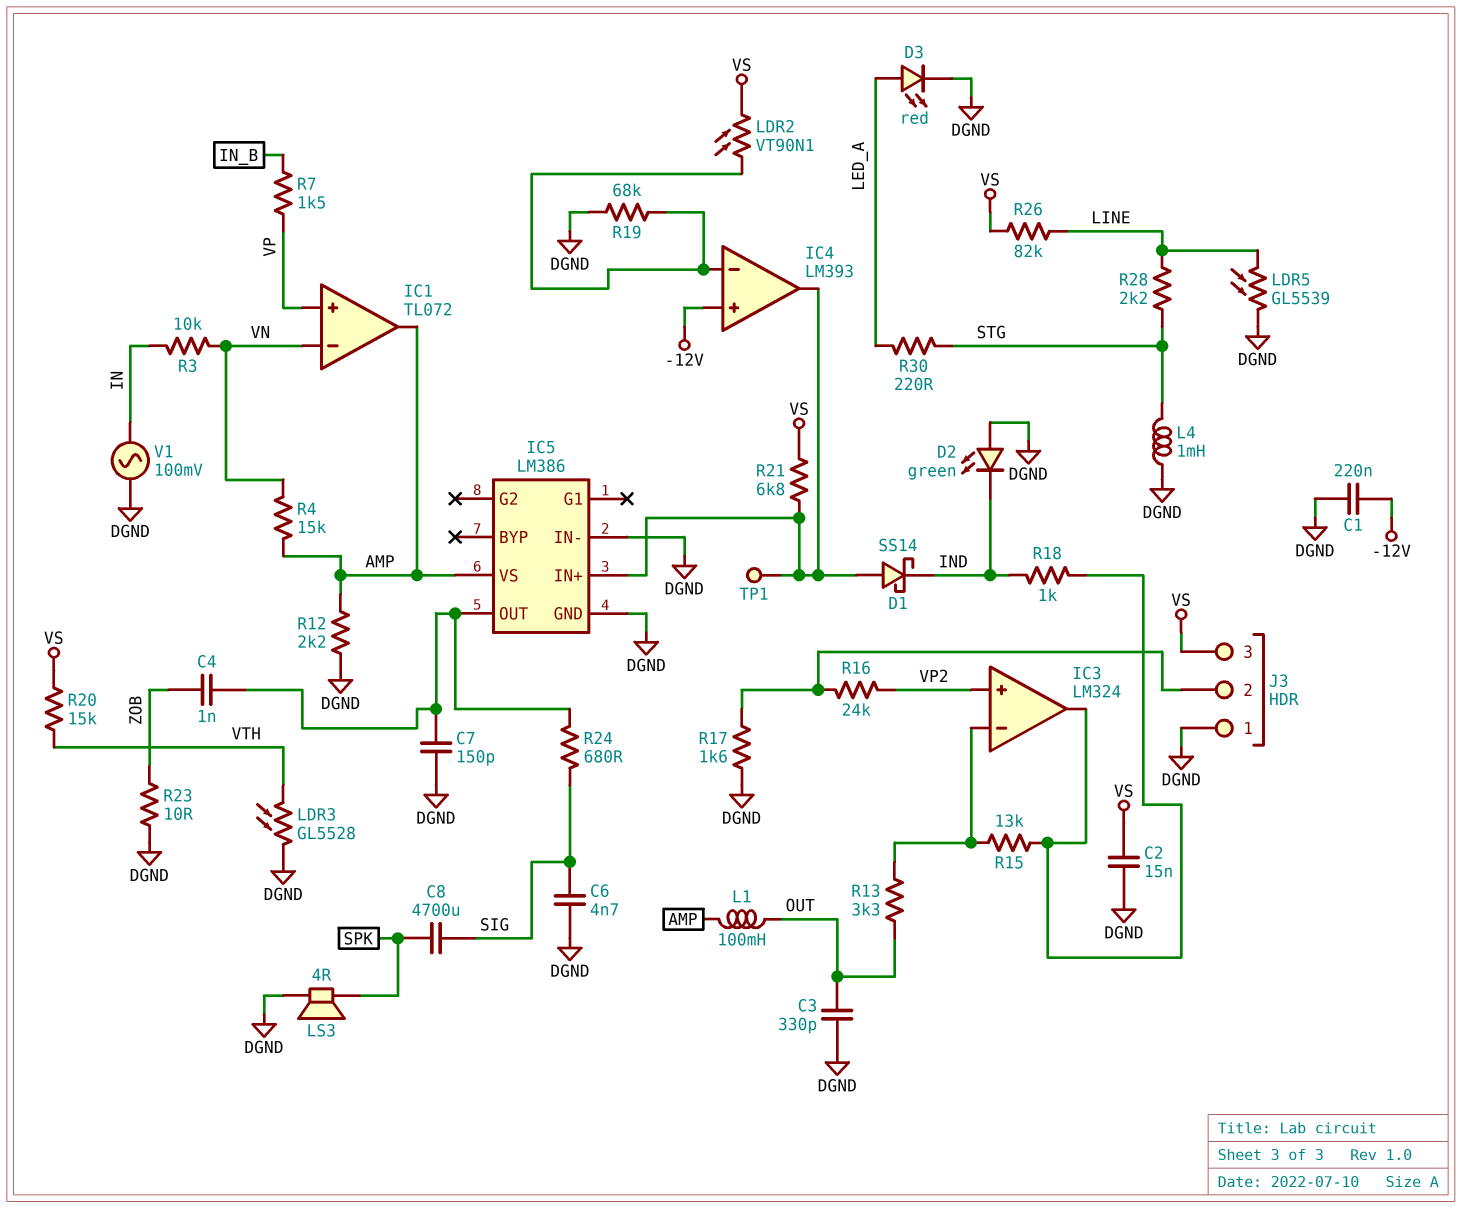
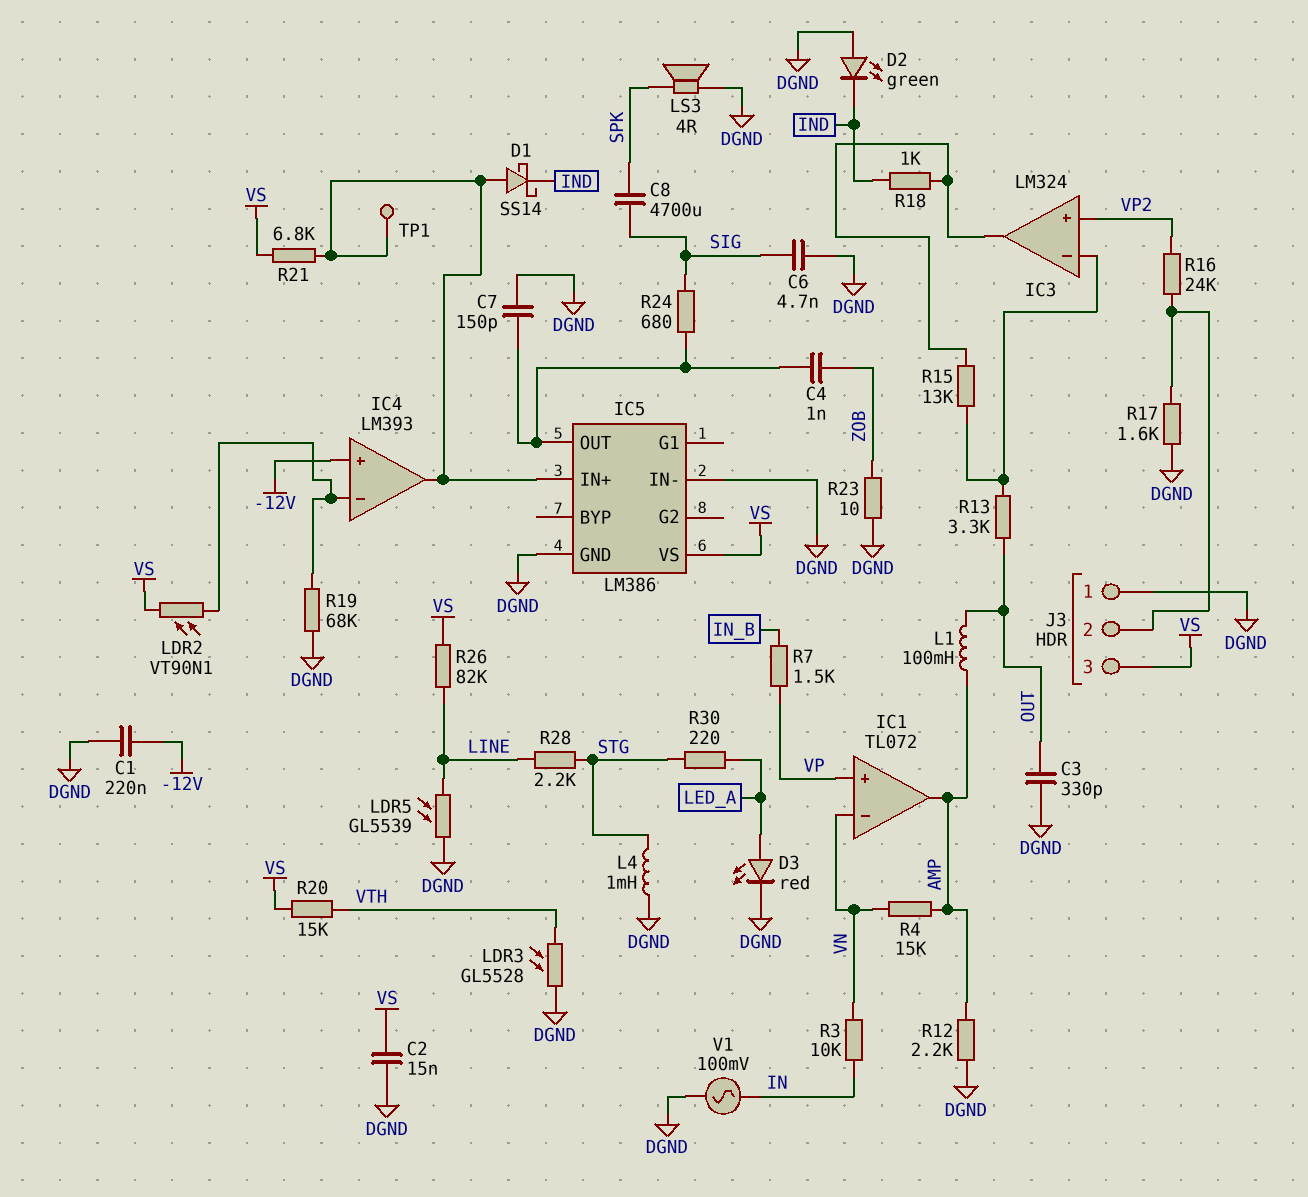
IC5 pin VS: AMP -> VS

